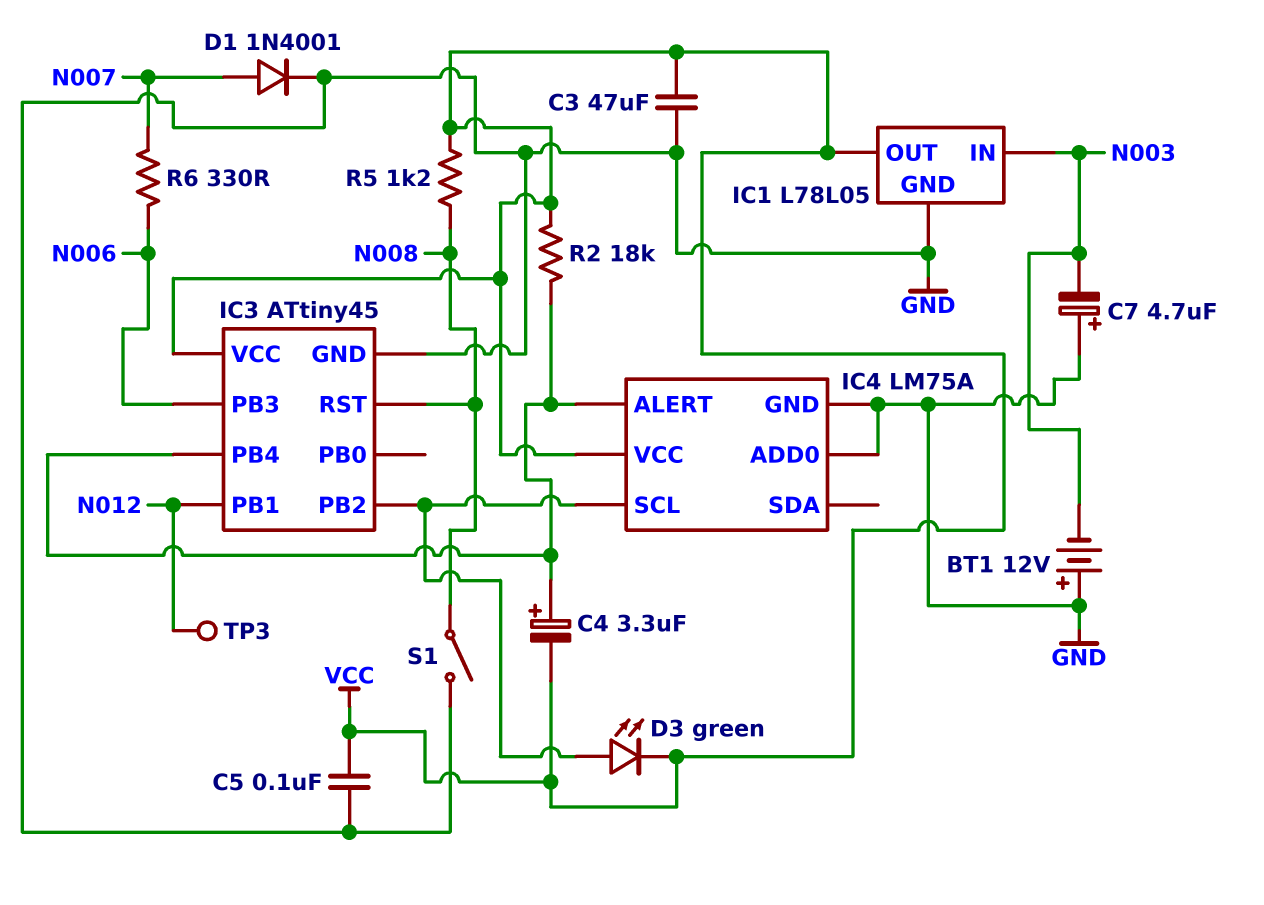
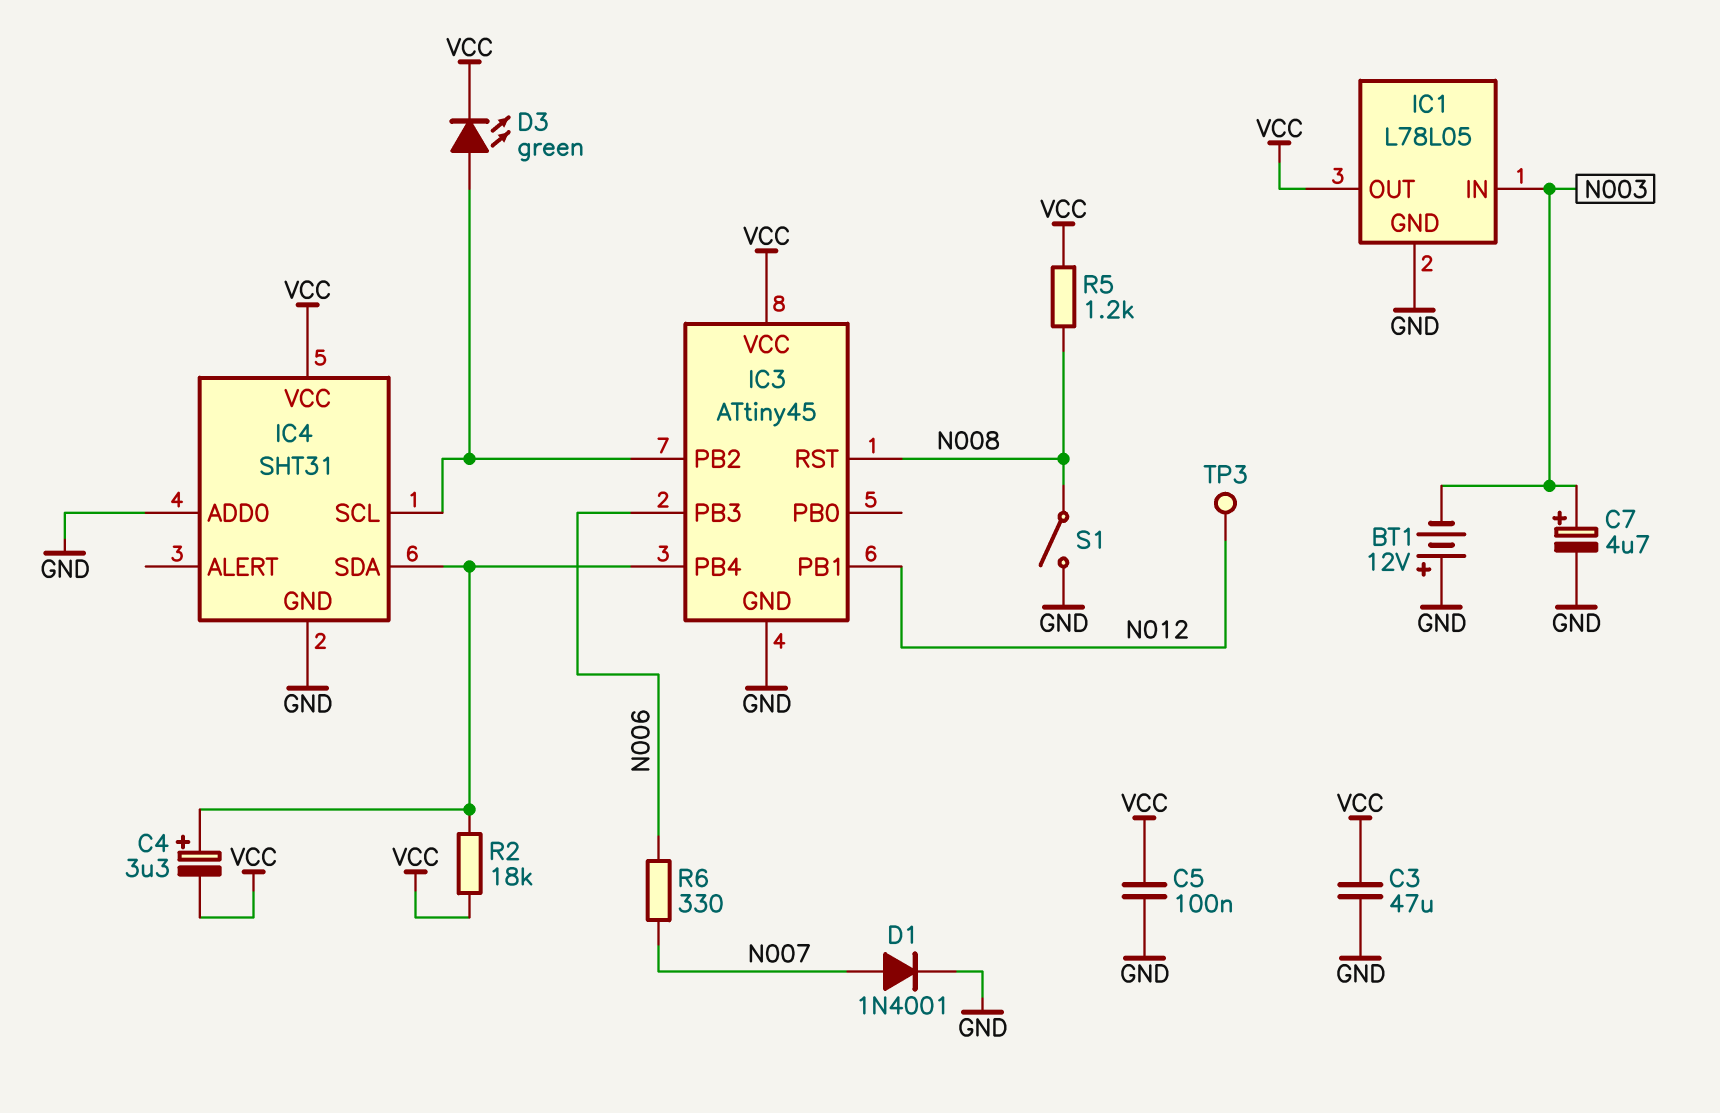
C7: 4.7uF (plus GND, minus N003) -> 4.7uF (plus N003, minus GND)
IC4: LM75A -> SHT31
IC4 pin ALERT: IC3/PB4 -> none
IC4 pin SDA: none -> IC3/PB4

